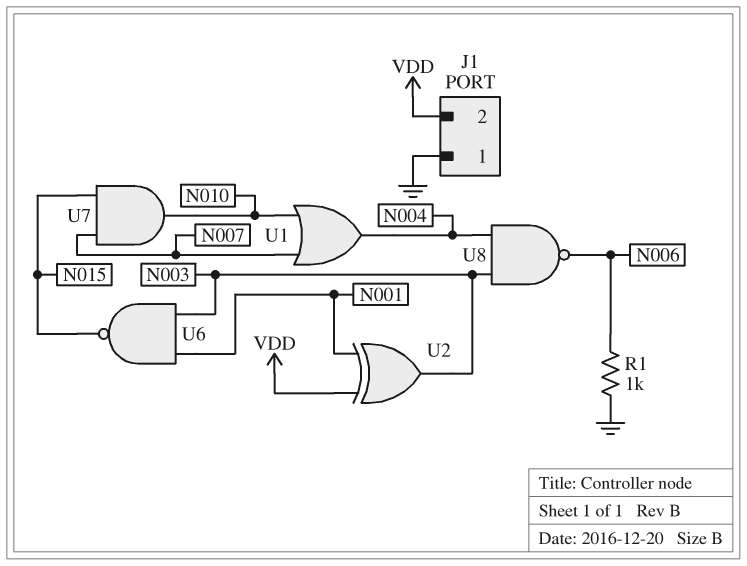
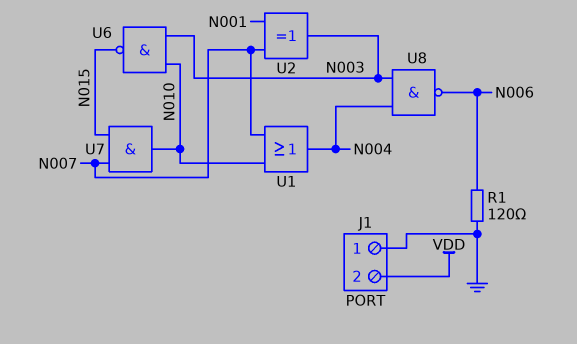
R1: 1k (GND, N006) -> 120 (GND, N006)
U2: XOR (in N001, in VDD, out N003) -> XOR (in N001, in N007, out N003)
U6: NAND (in N001, in N003, out N015) -> NAND (in N003, in N010, out N015)

